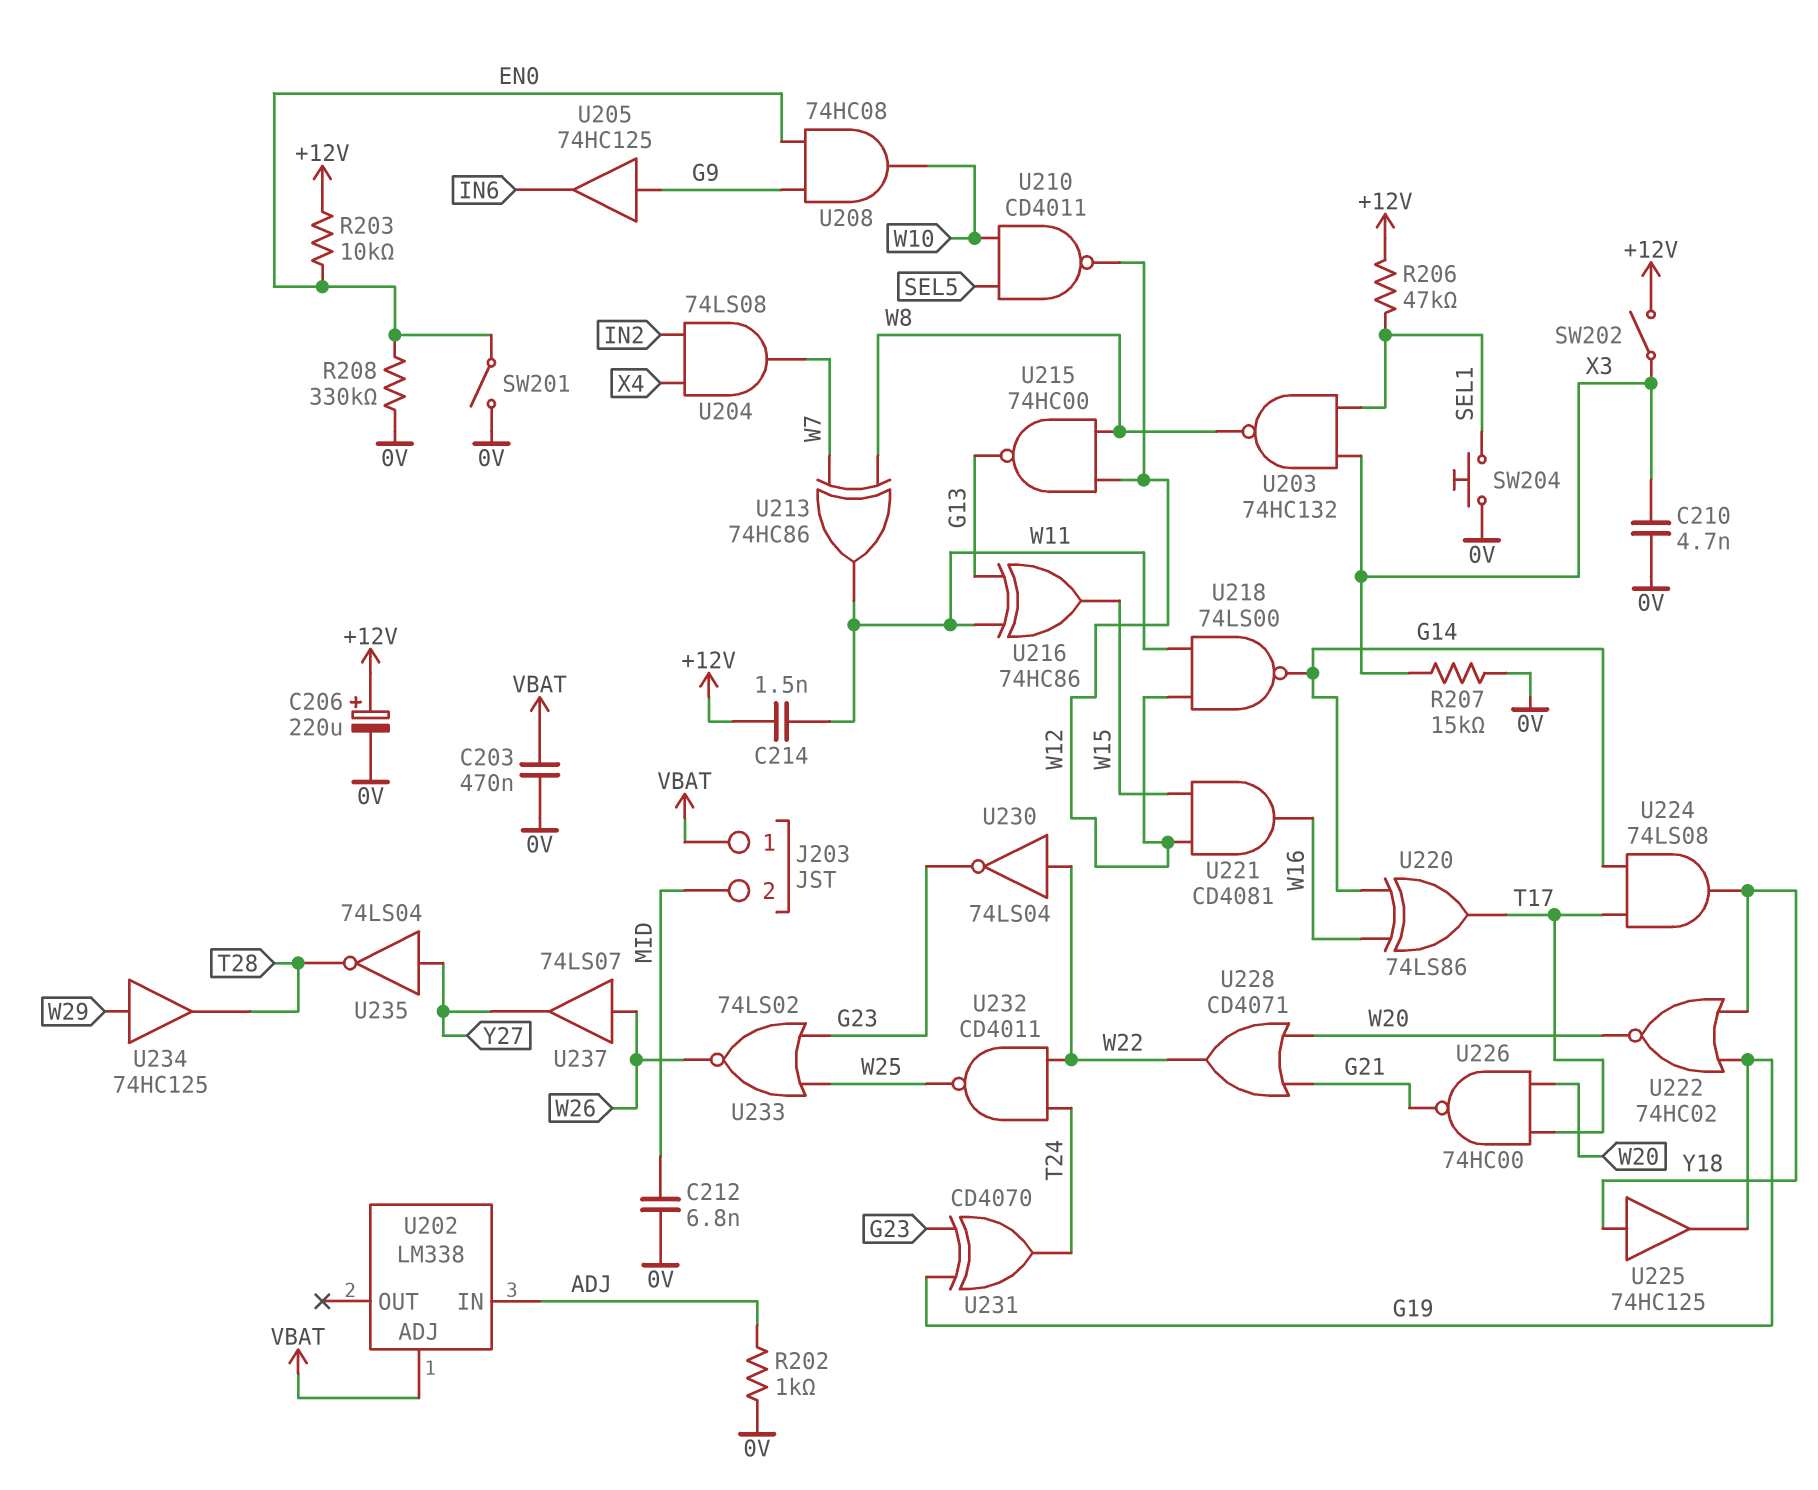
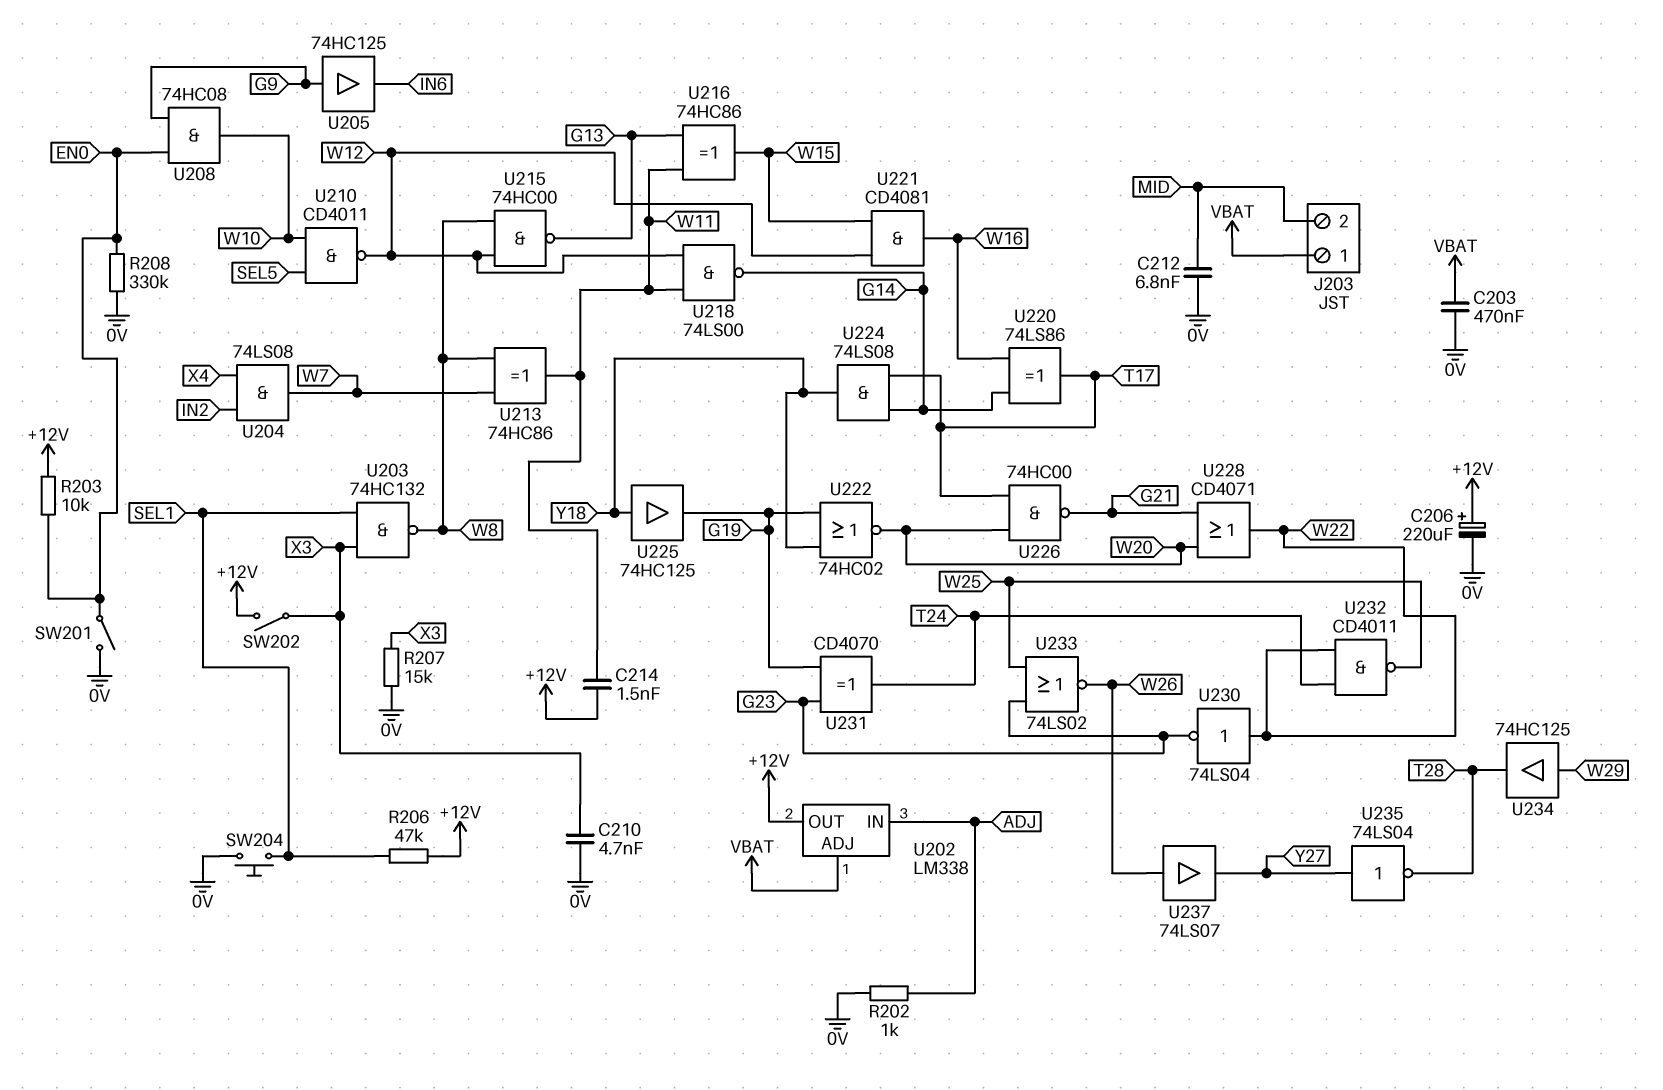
U202 pin OUT: none -> +12V

